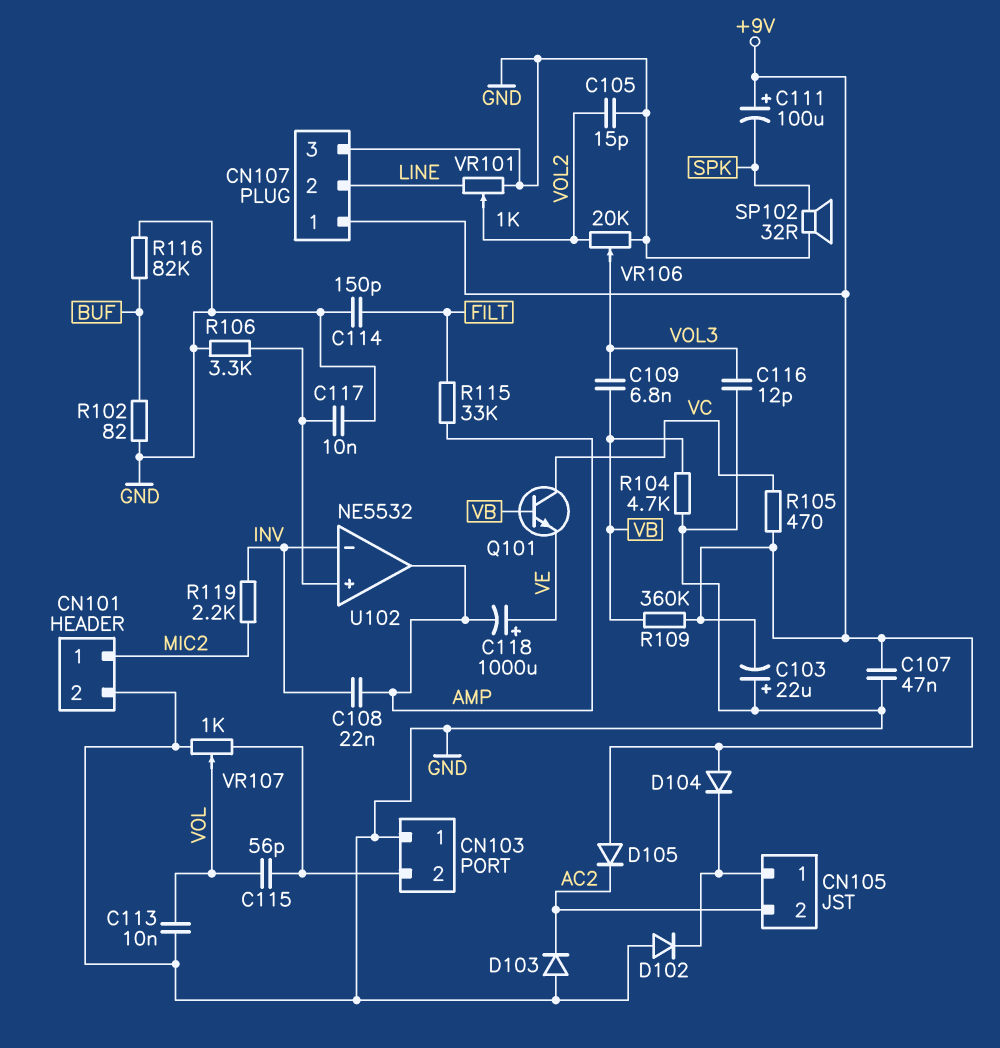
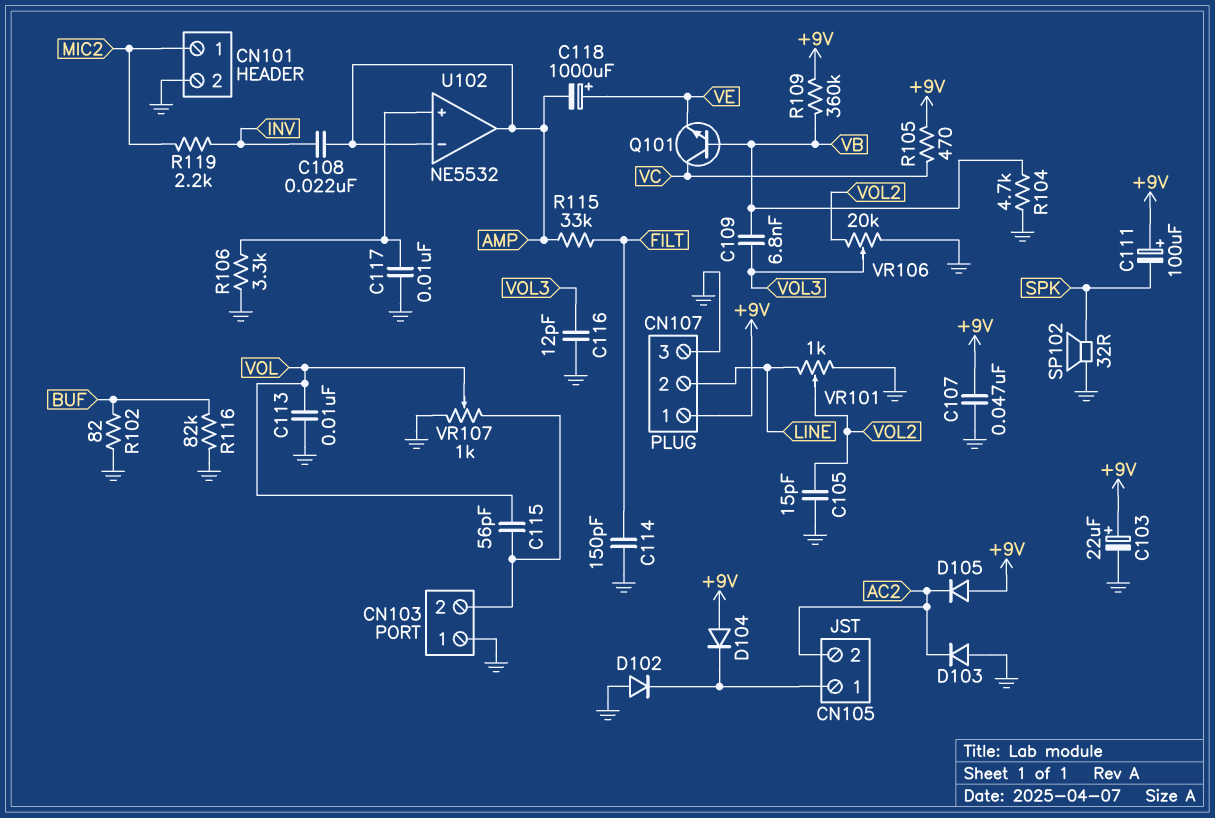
C103: 22uF (plus GND, minus +9V) -> 22uF (plus +9V, minus GND)
U102 pin in-: INV -> AMP

